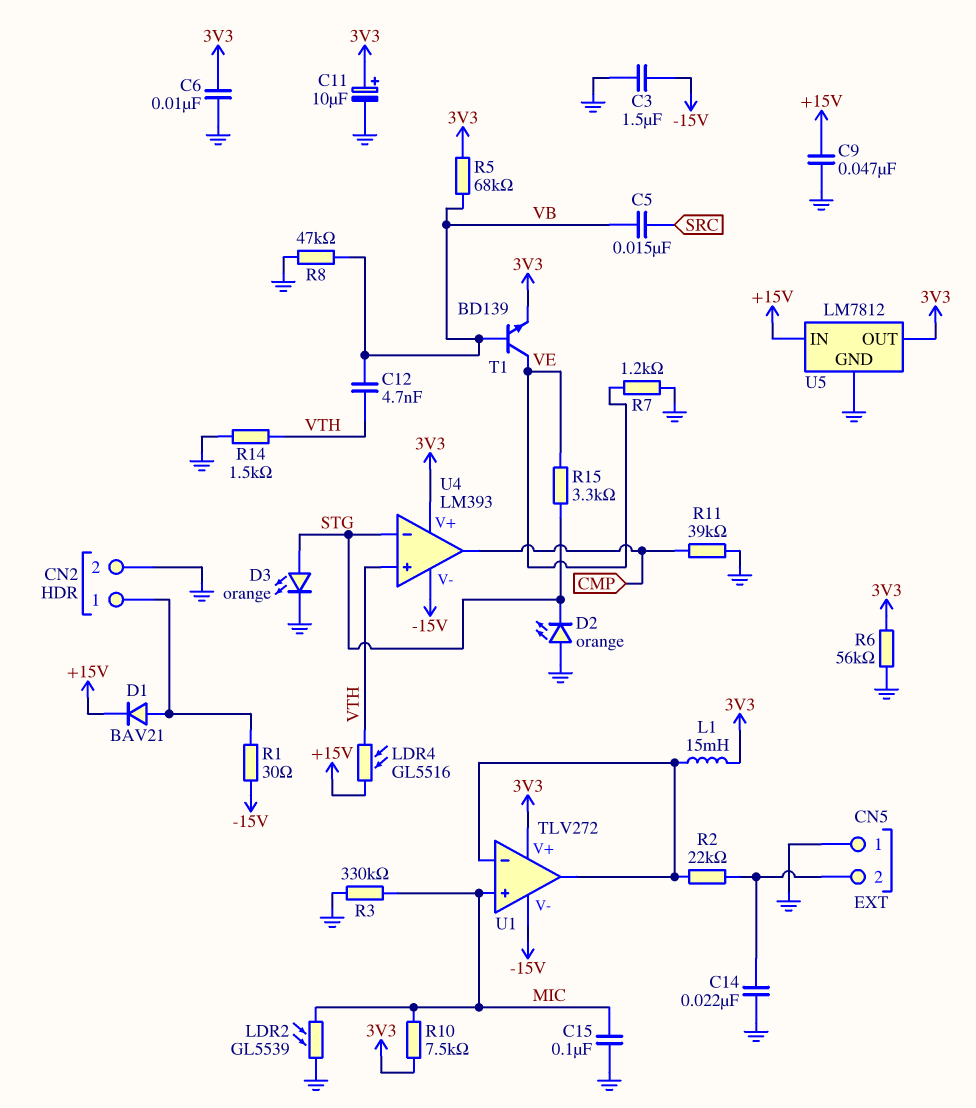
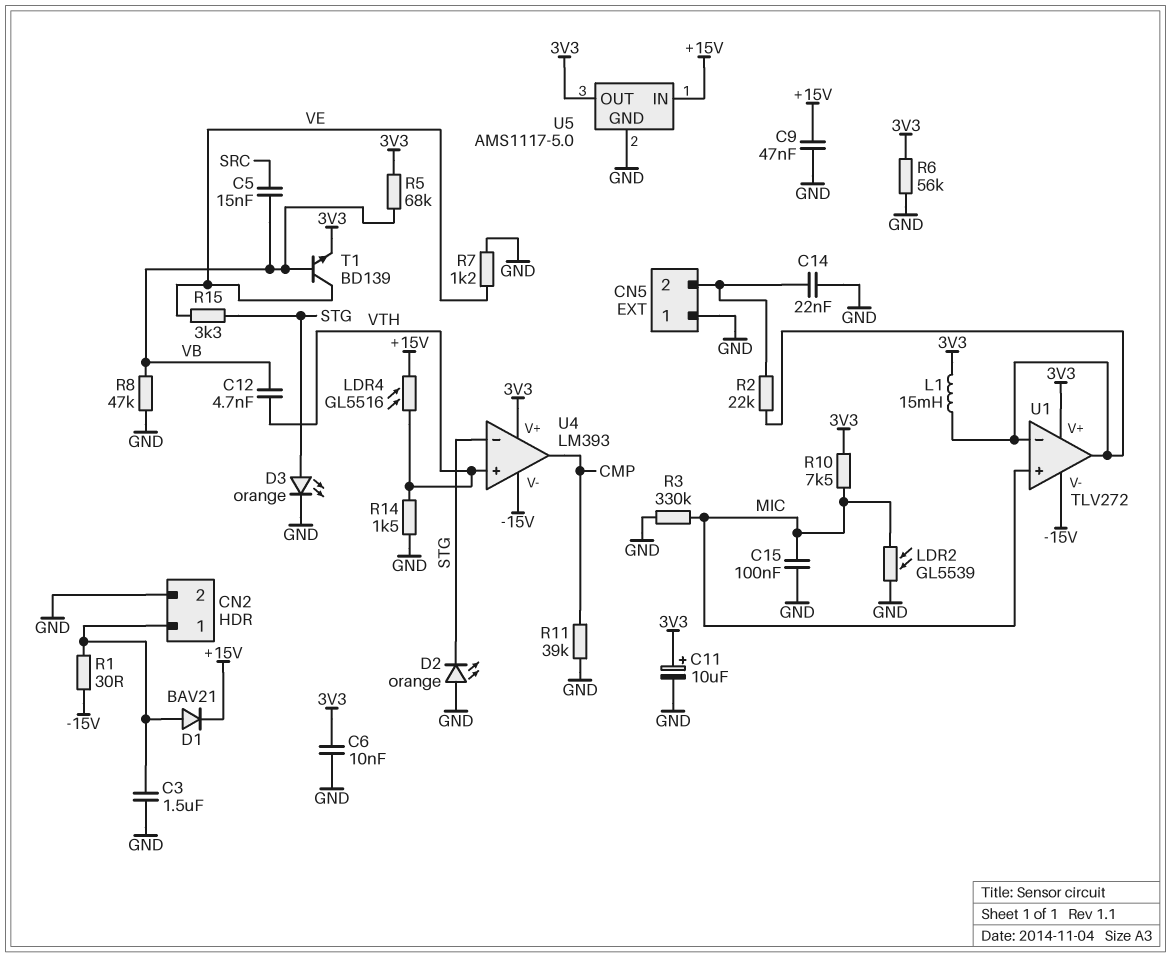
C3: 1.5uF (-15V, GND) -> 1.5uF (CN2/1, GND)
U5: LM7812 -> AMS1117-5.0

